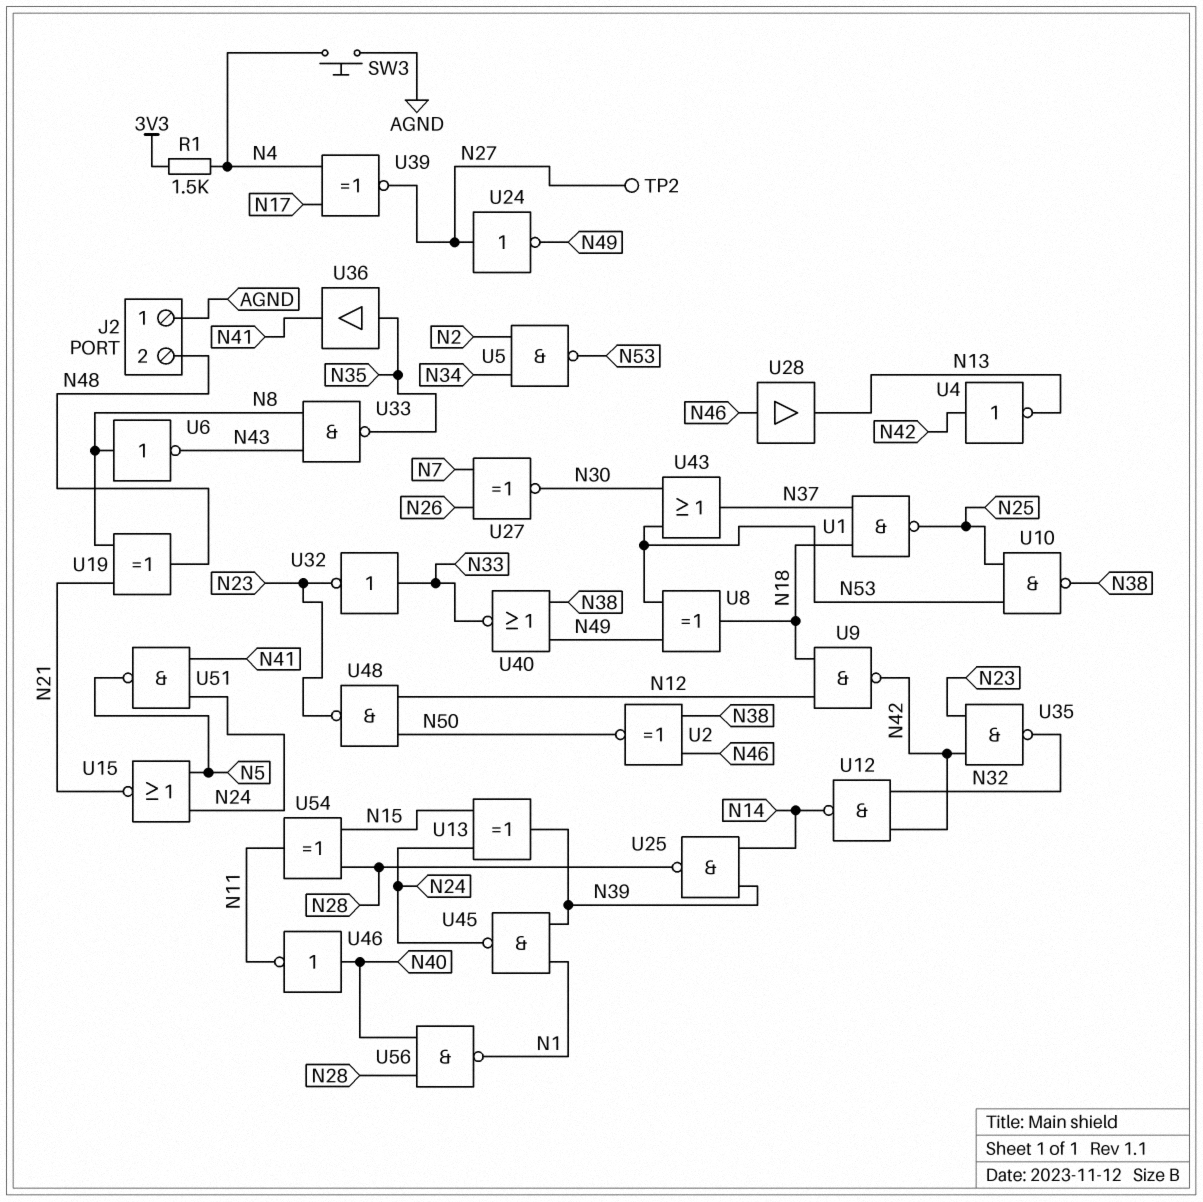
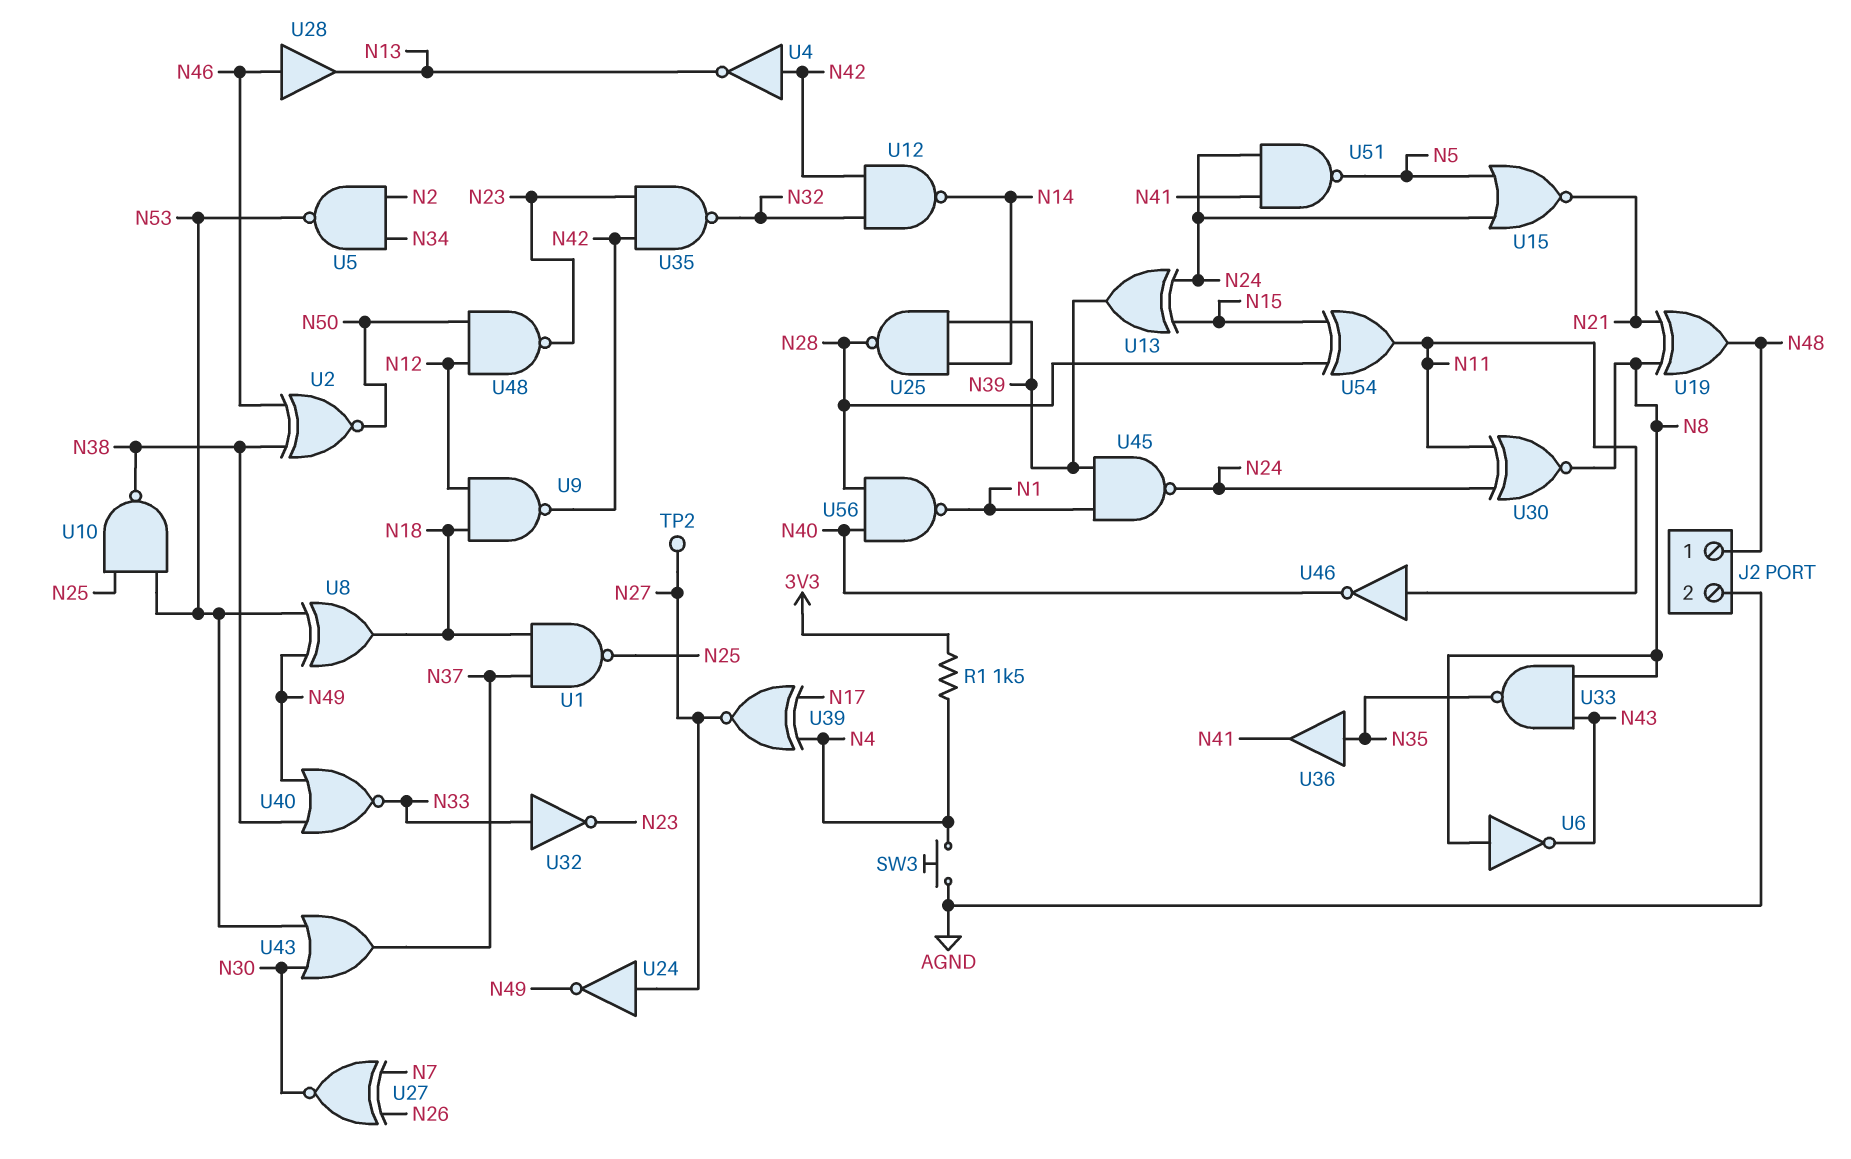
J2 pin 1: AGND -> N48
J2 pin 2: N48 -> AGND
U30: none -> XNOR (in N11, in N24, out N8)
U46: NOT (in N40, out N11) -> NOT (in N11, out N40)

